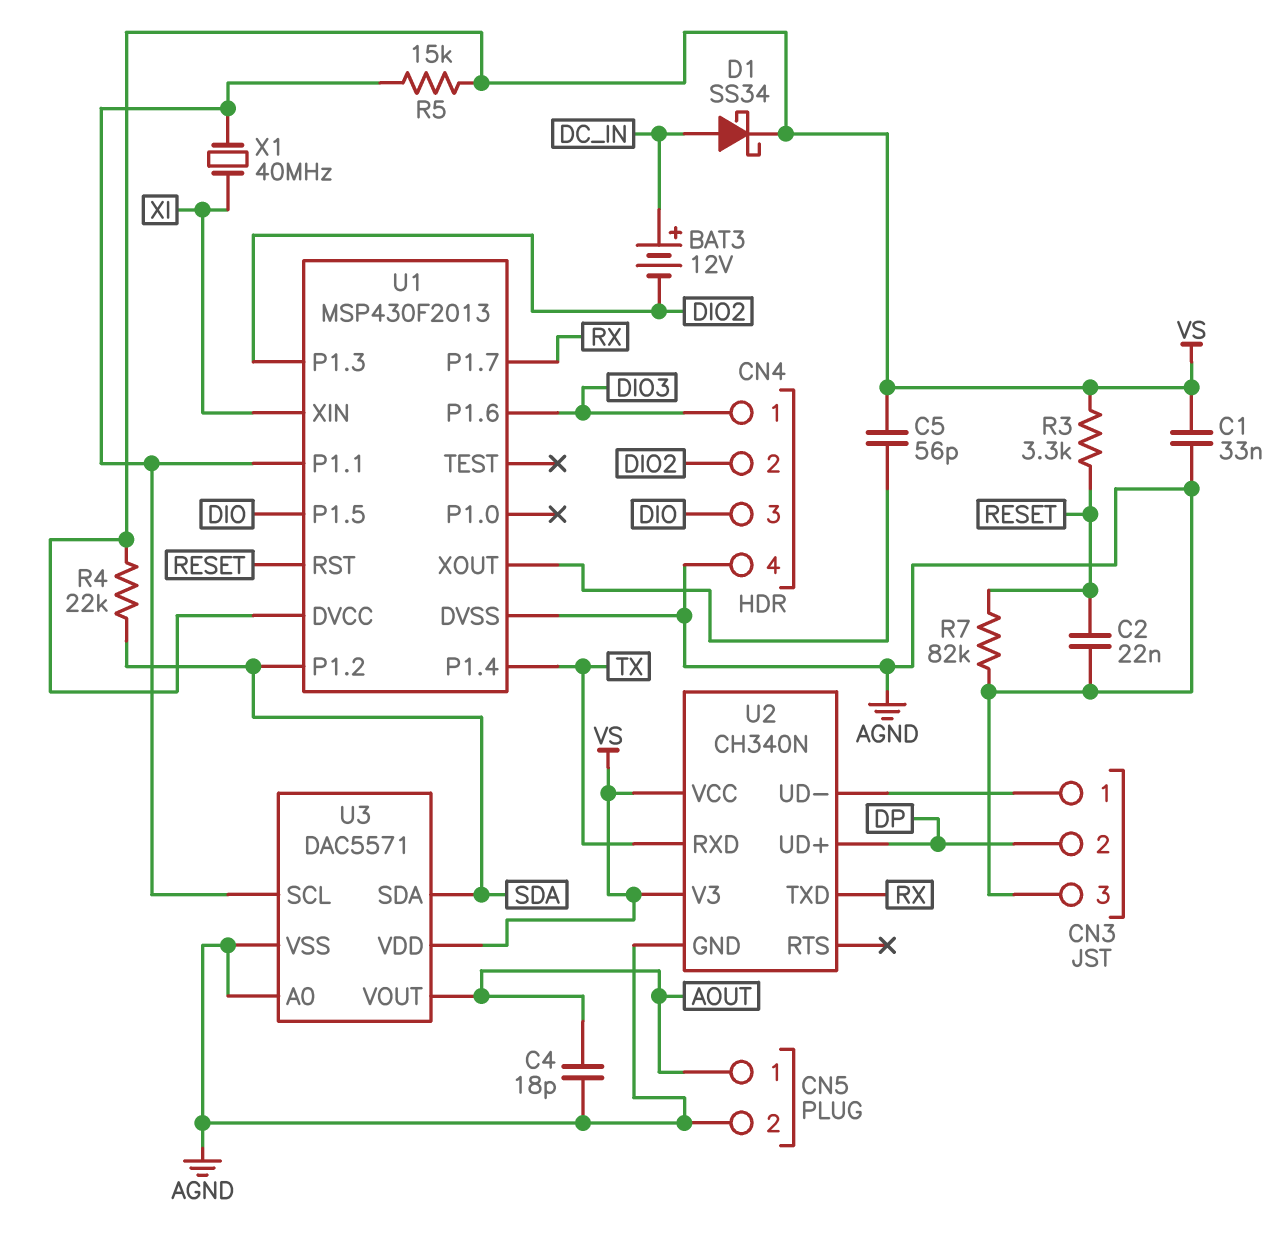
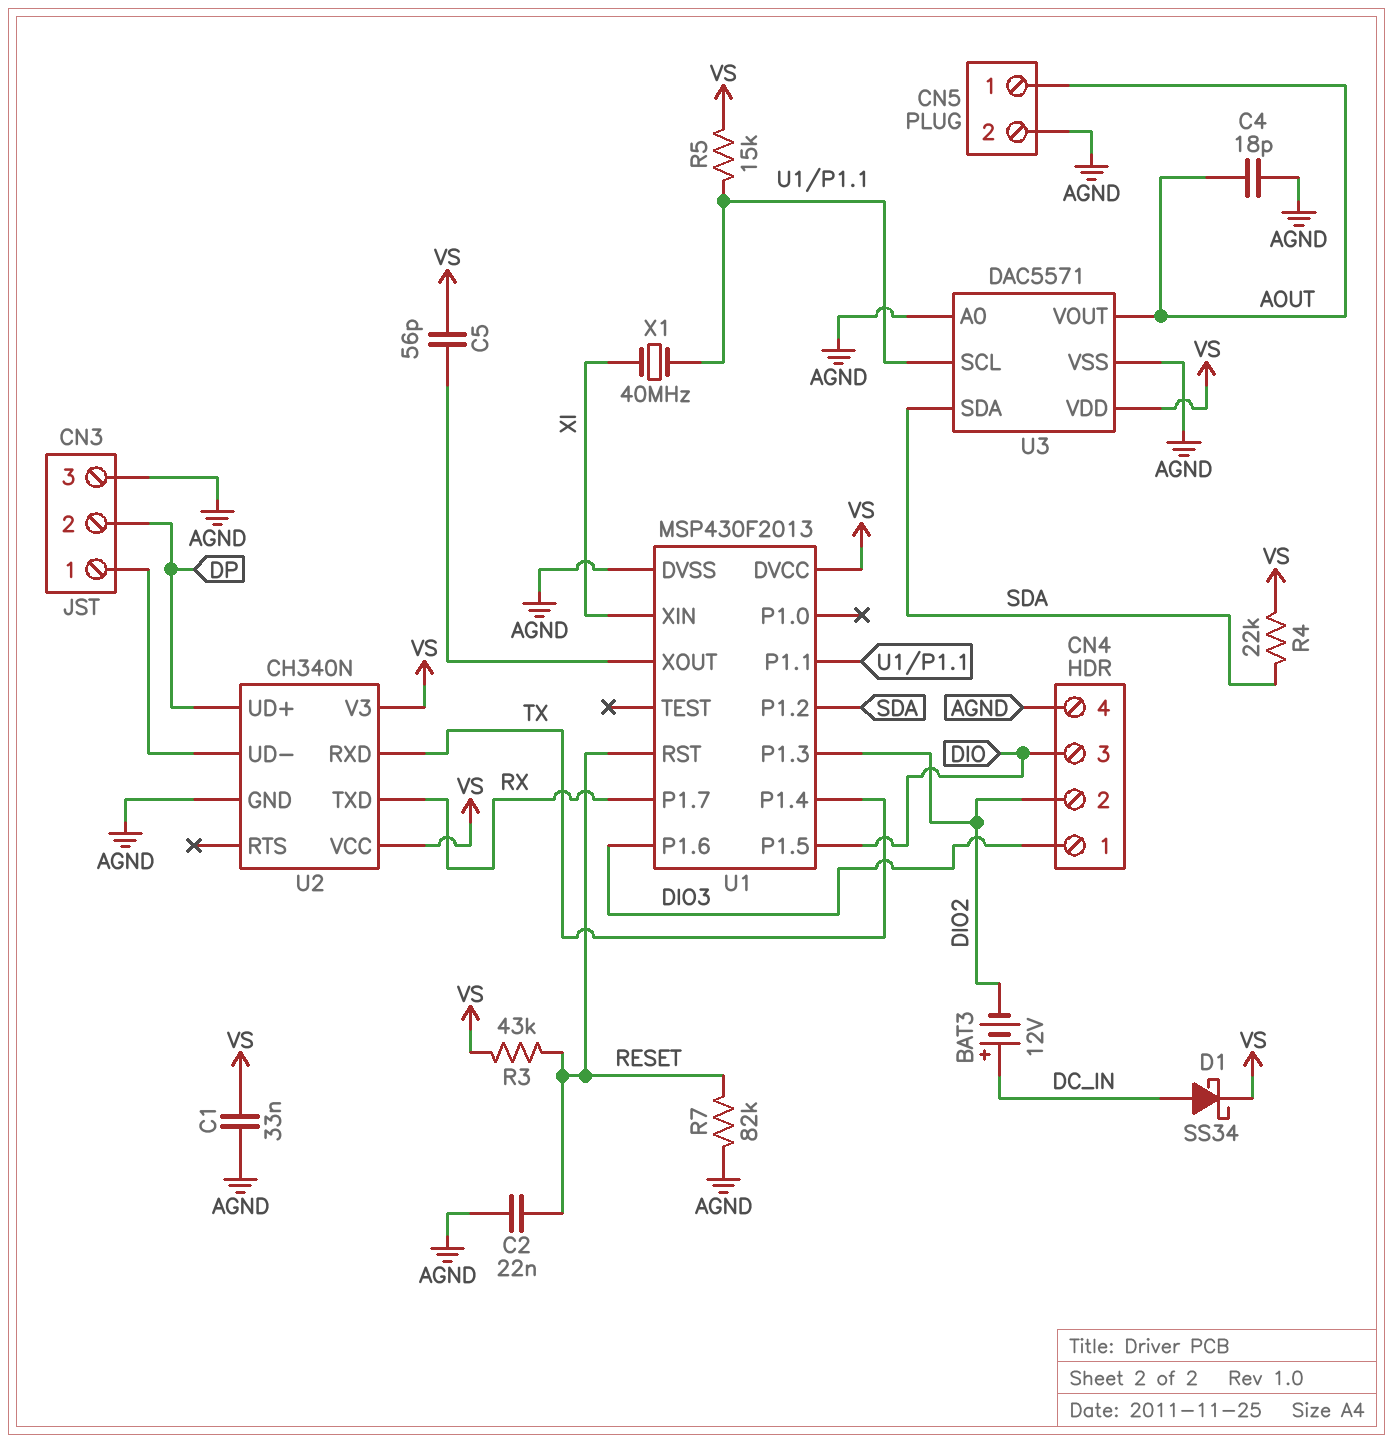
R3: 3.3k (RESET, VS) -> 43k (RESET, VS)

